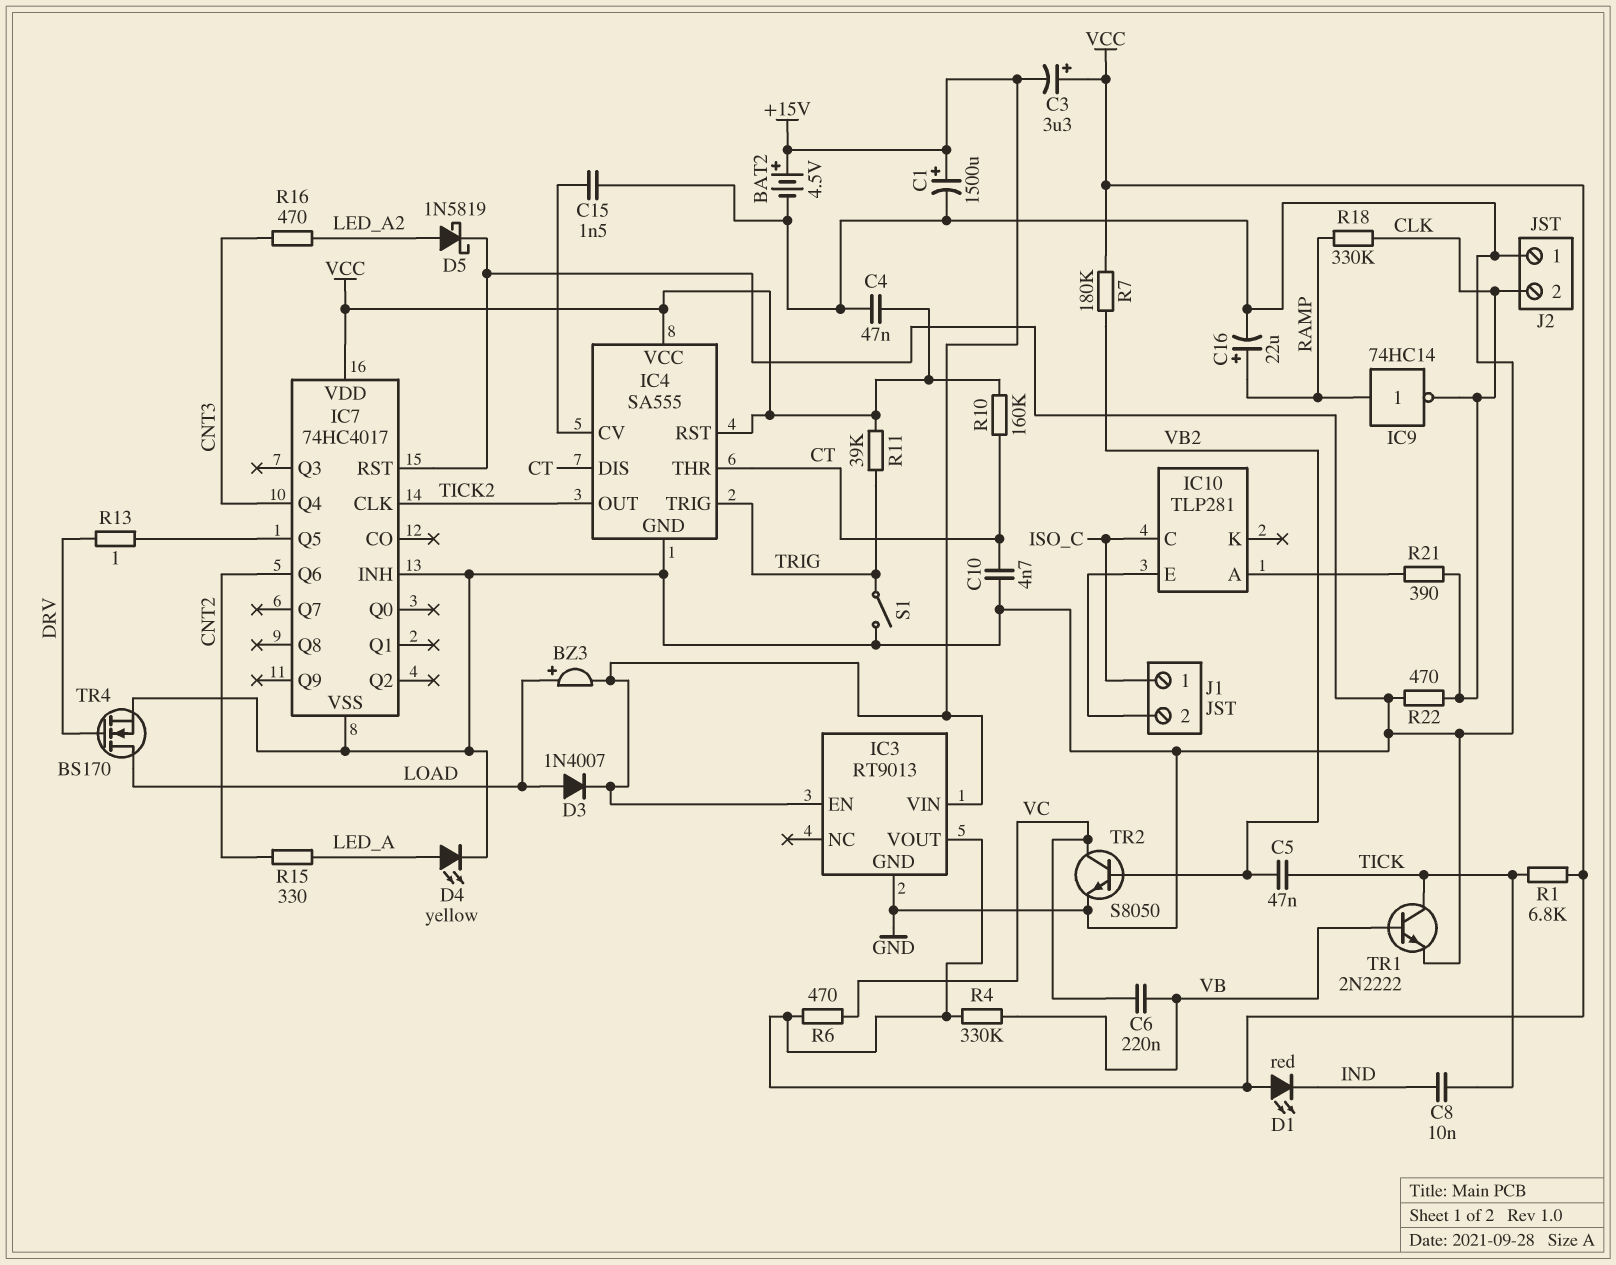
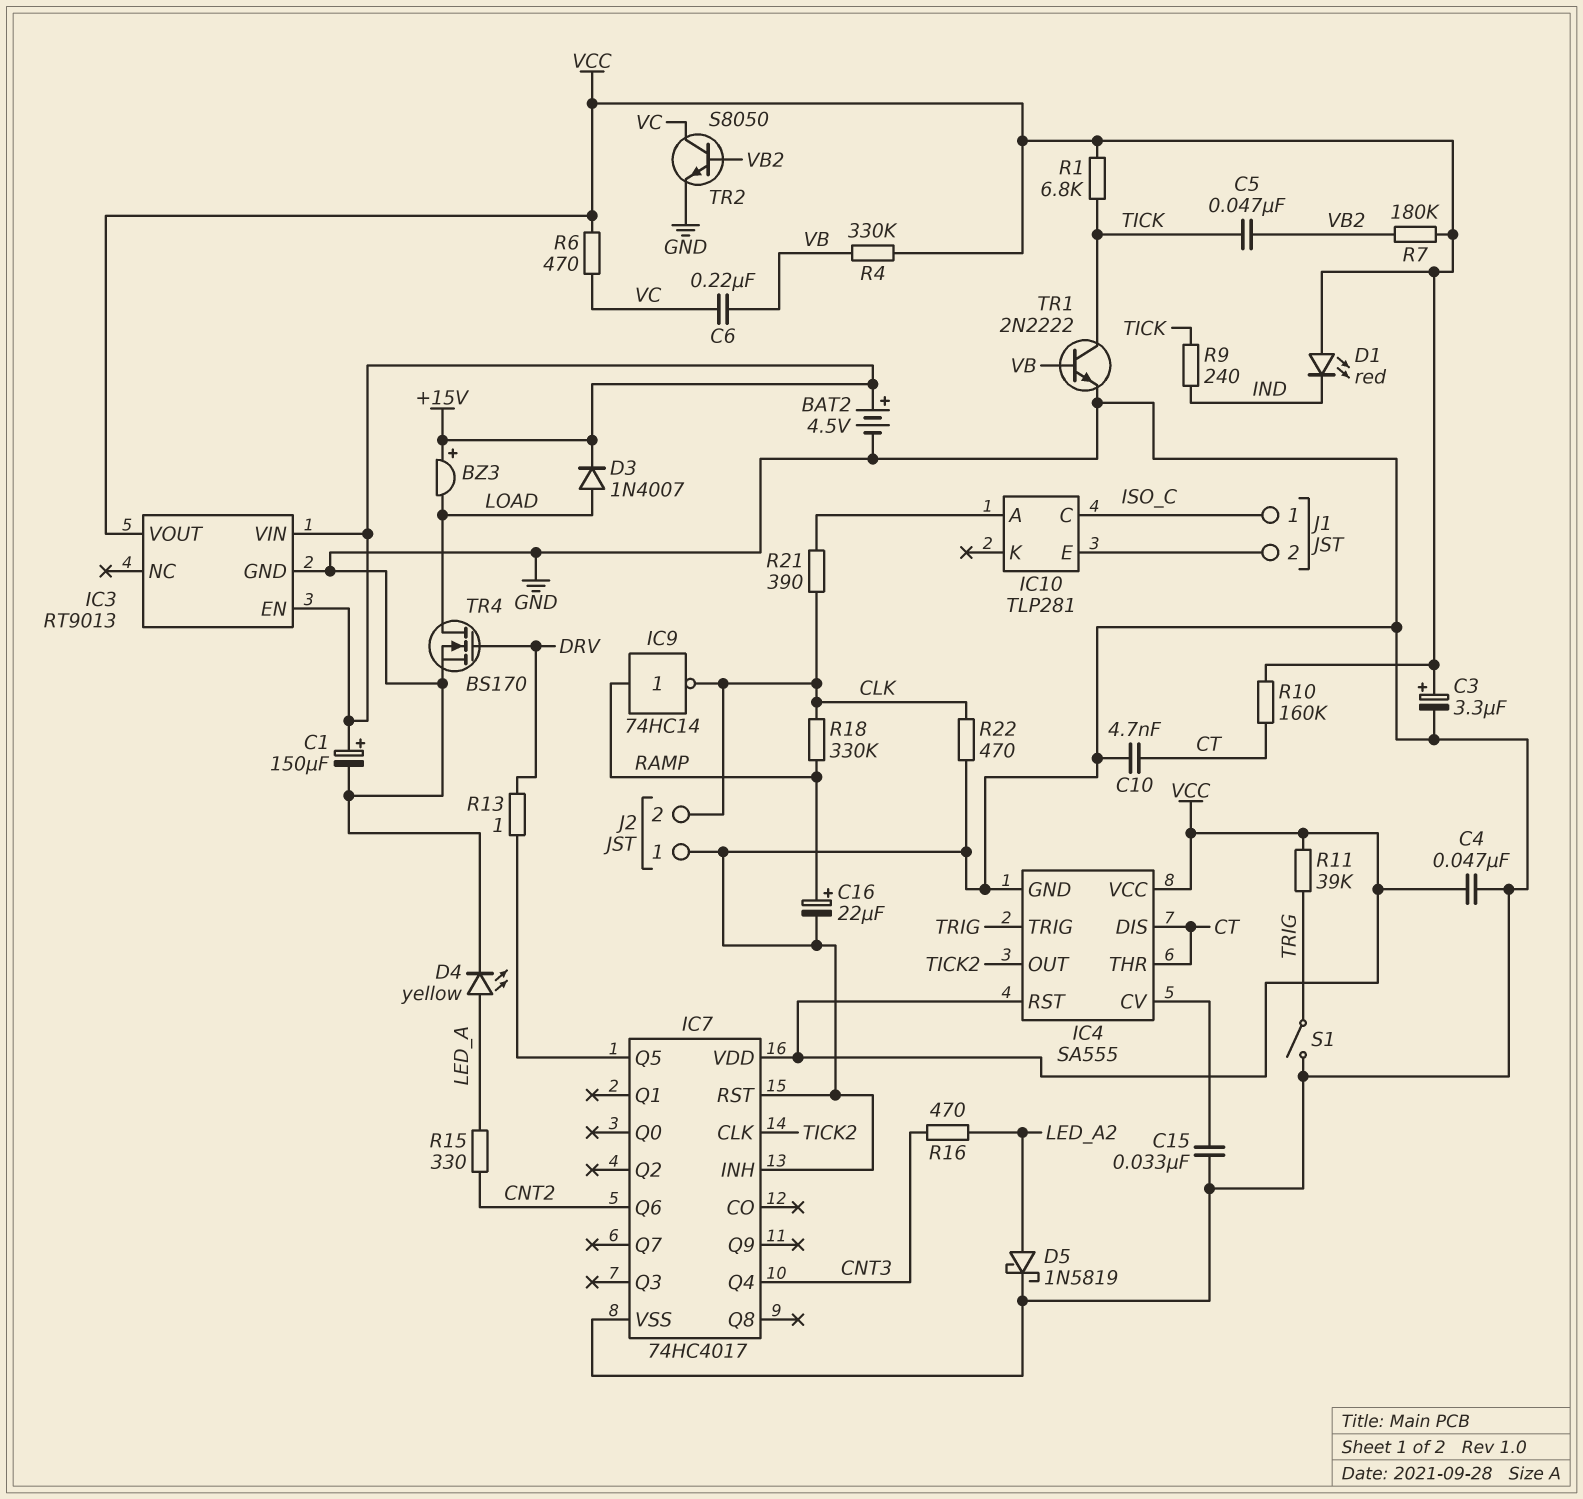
BZ3: buzzer (plus LOAD, minus +15V) -> buzzer (plus +15V, minus LOAD)
C1: 1500uF (plus +15V, minus GND) -> 150uF (plus +15V, minus GND)
C3: 3.3uF (plus VCC, minus +15V) -> 3.3uF (plus VCC, minus GND)
C8: 10nF (IND, TICK) -> none
C15: 1.5nF (GND, IC4/CV) -> 33nF (GND, IC4/CV)
R9: none -> 240 (IND, TICK)

